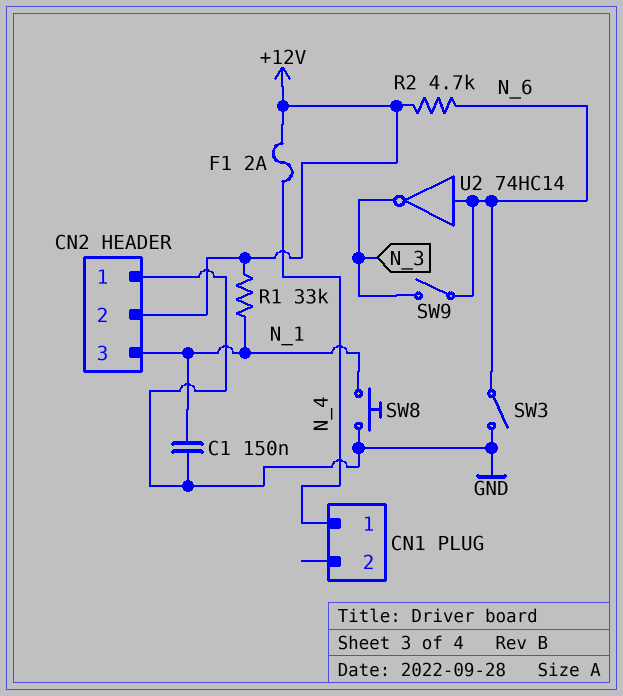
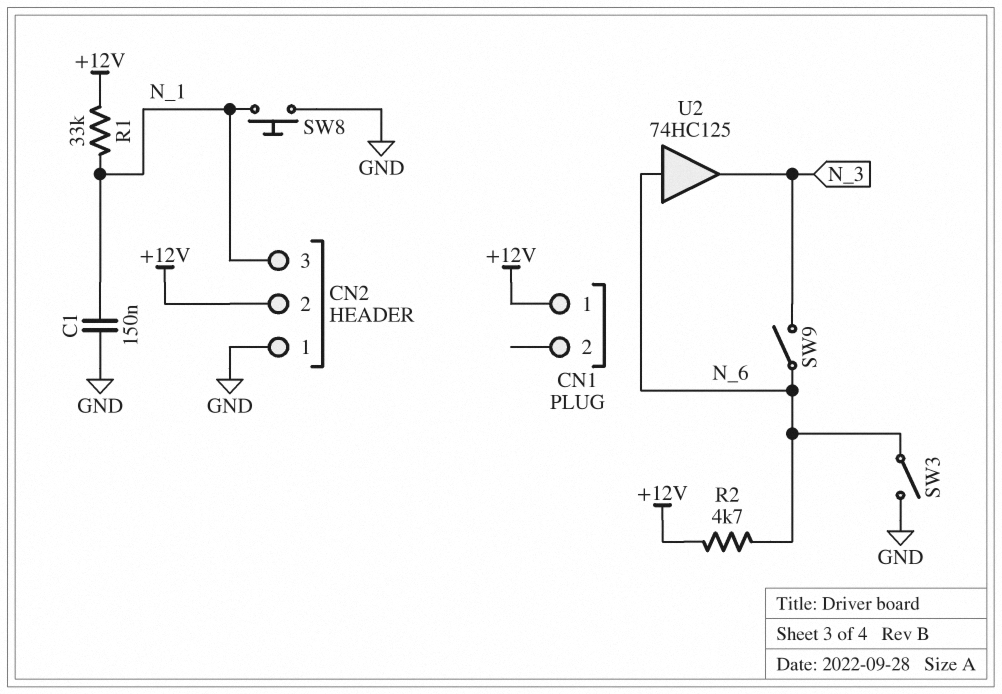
CN1 pin 1: N_4 -> +12V
F1: 2A (+12V, N_4) -> none
U2: NOT 74HC14 (in N_6, out N_3) -> buffer 74HC125 (in N_6, out N_3)

